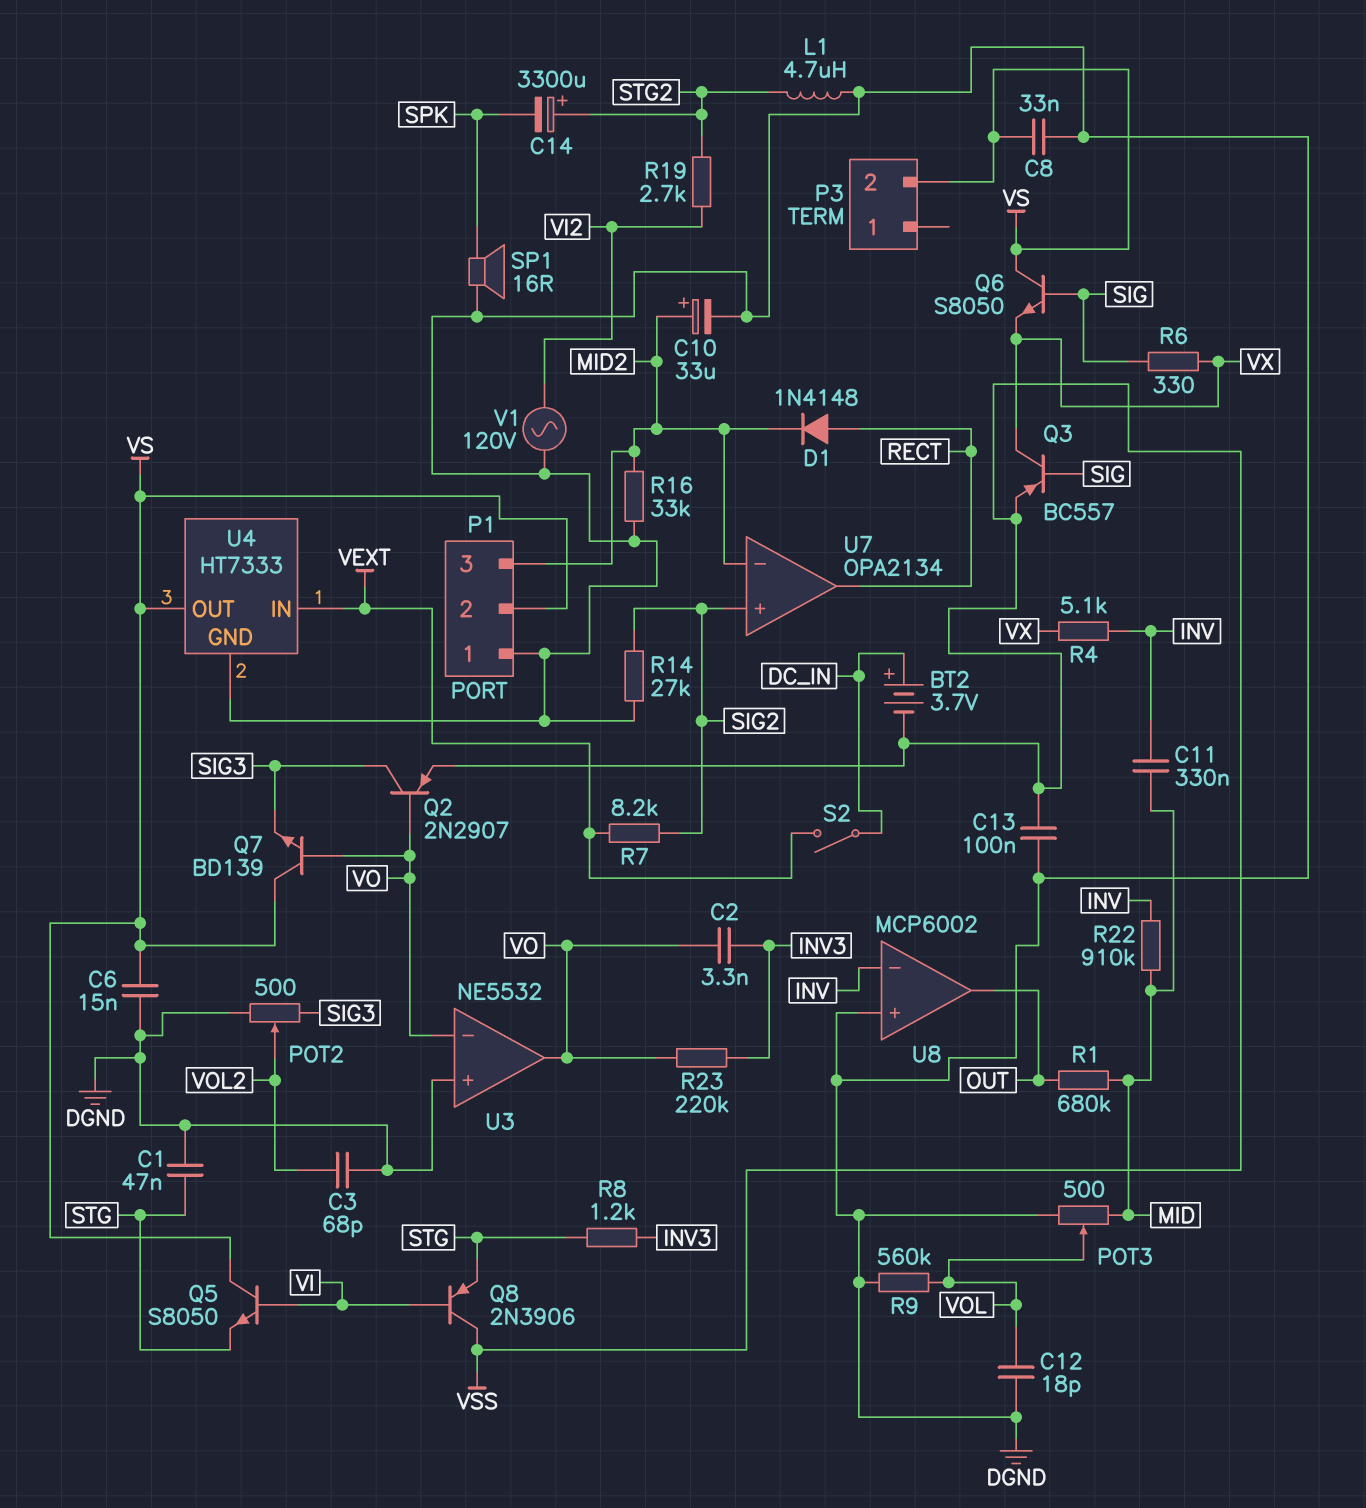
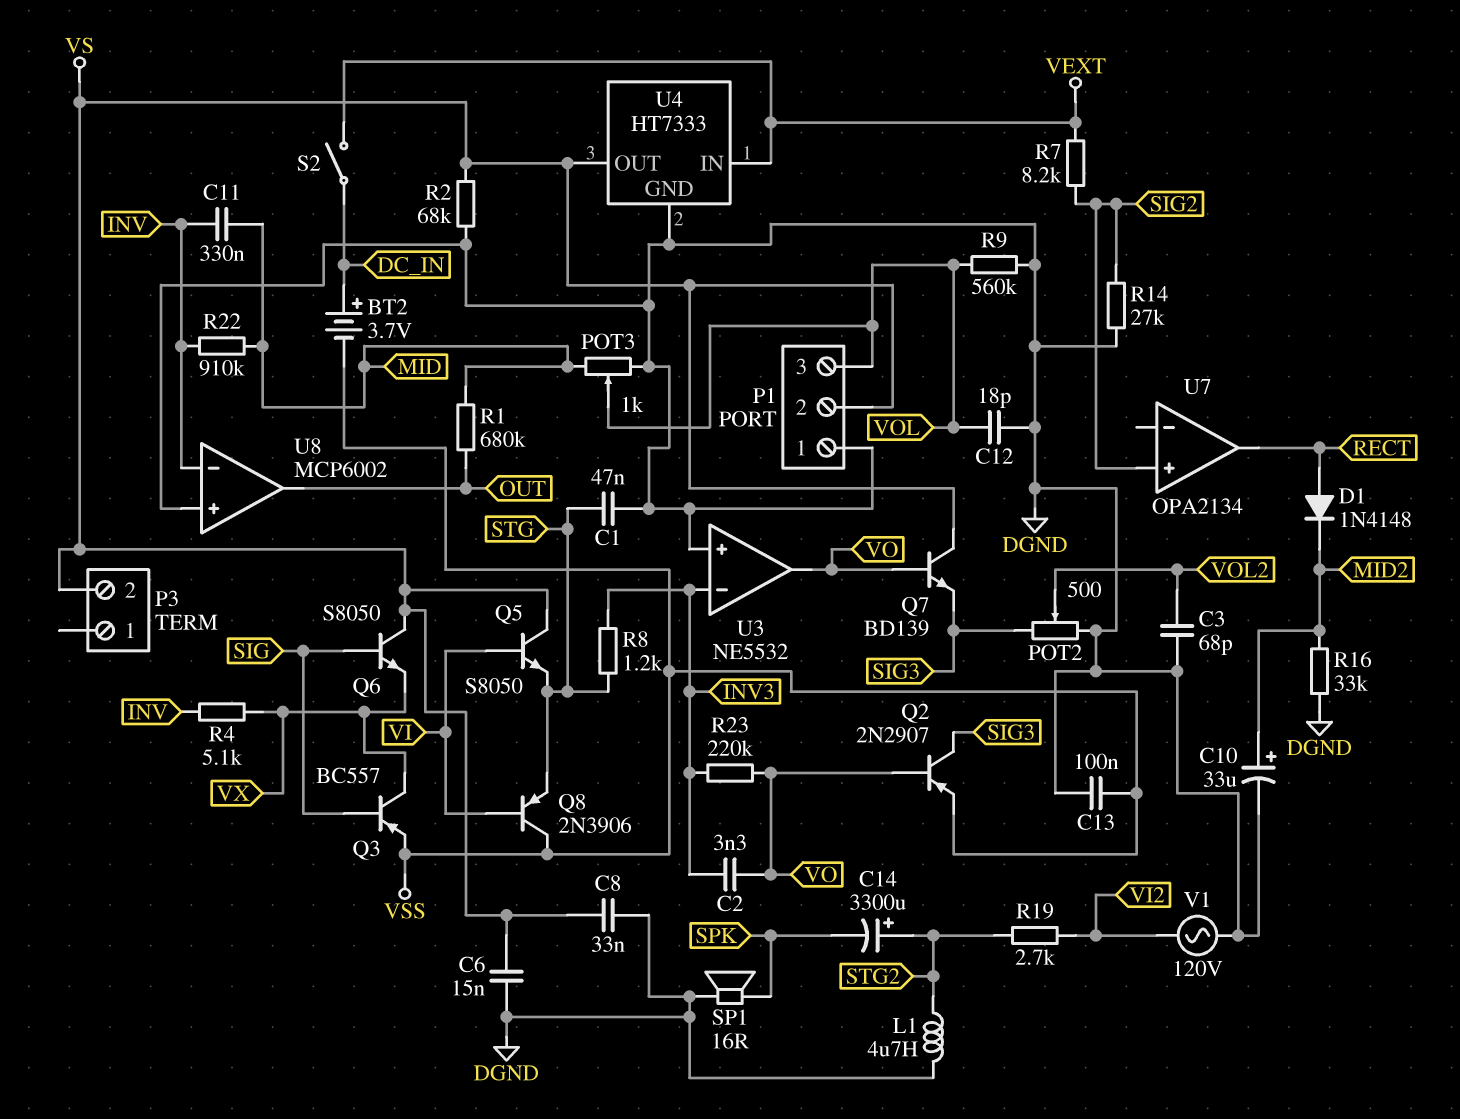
P1 pin 3: MID2 -> VOL
POT3: 500 (DGND, MID, wiper VOL) -> 1k (DGND, MID, wiper VOL)
R2: none -> 68k (DGND, VS)
R6: 330 (SIG, VX) -> none
U3 pin in-: VO -> INV3
U7 pin in-: MID2 -> none

